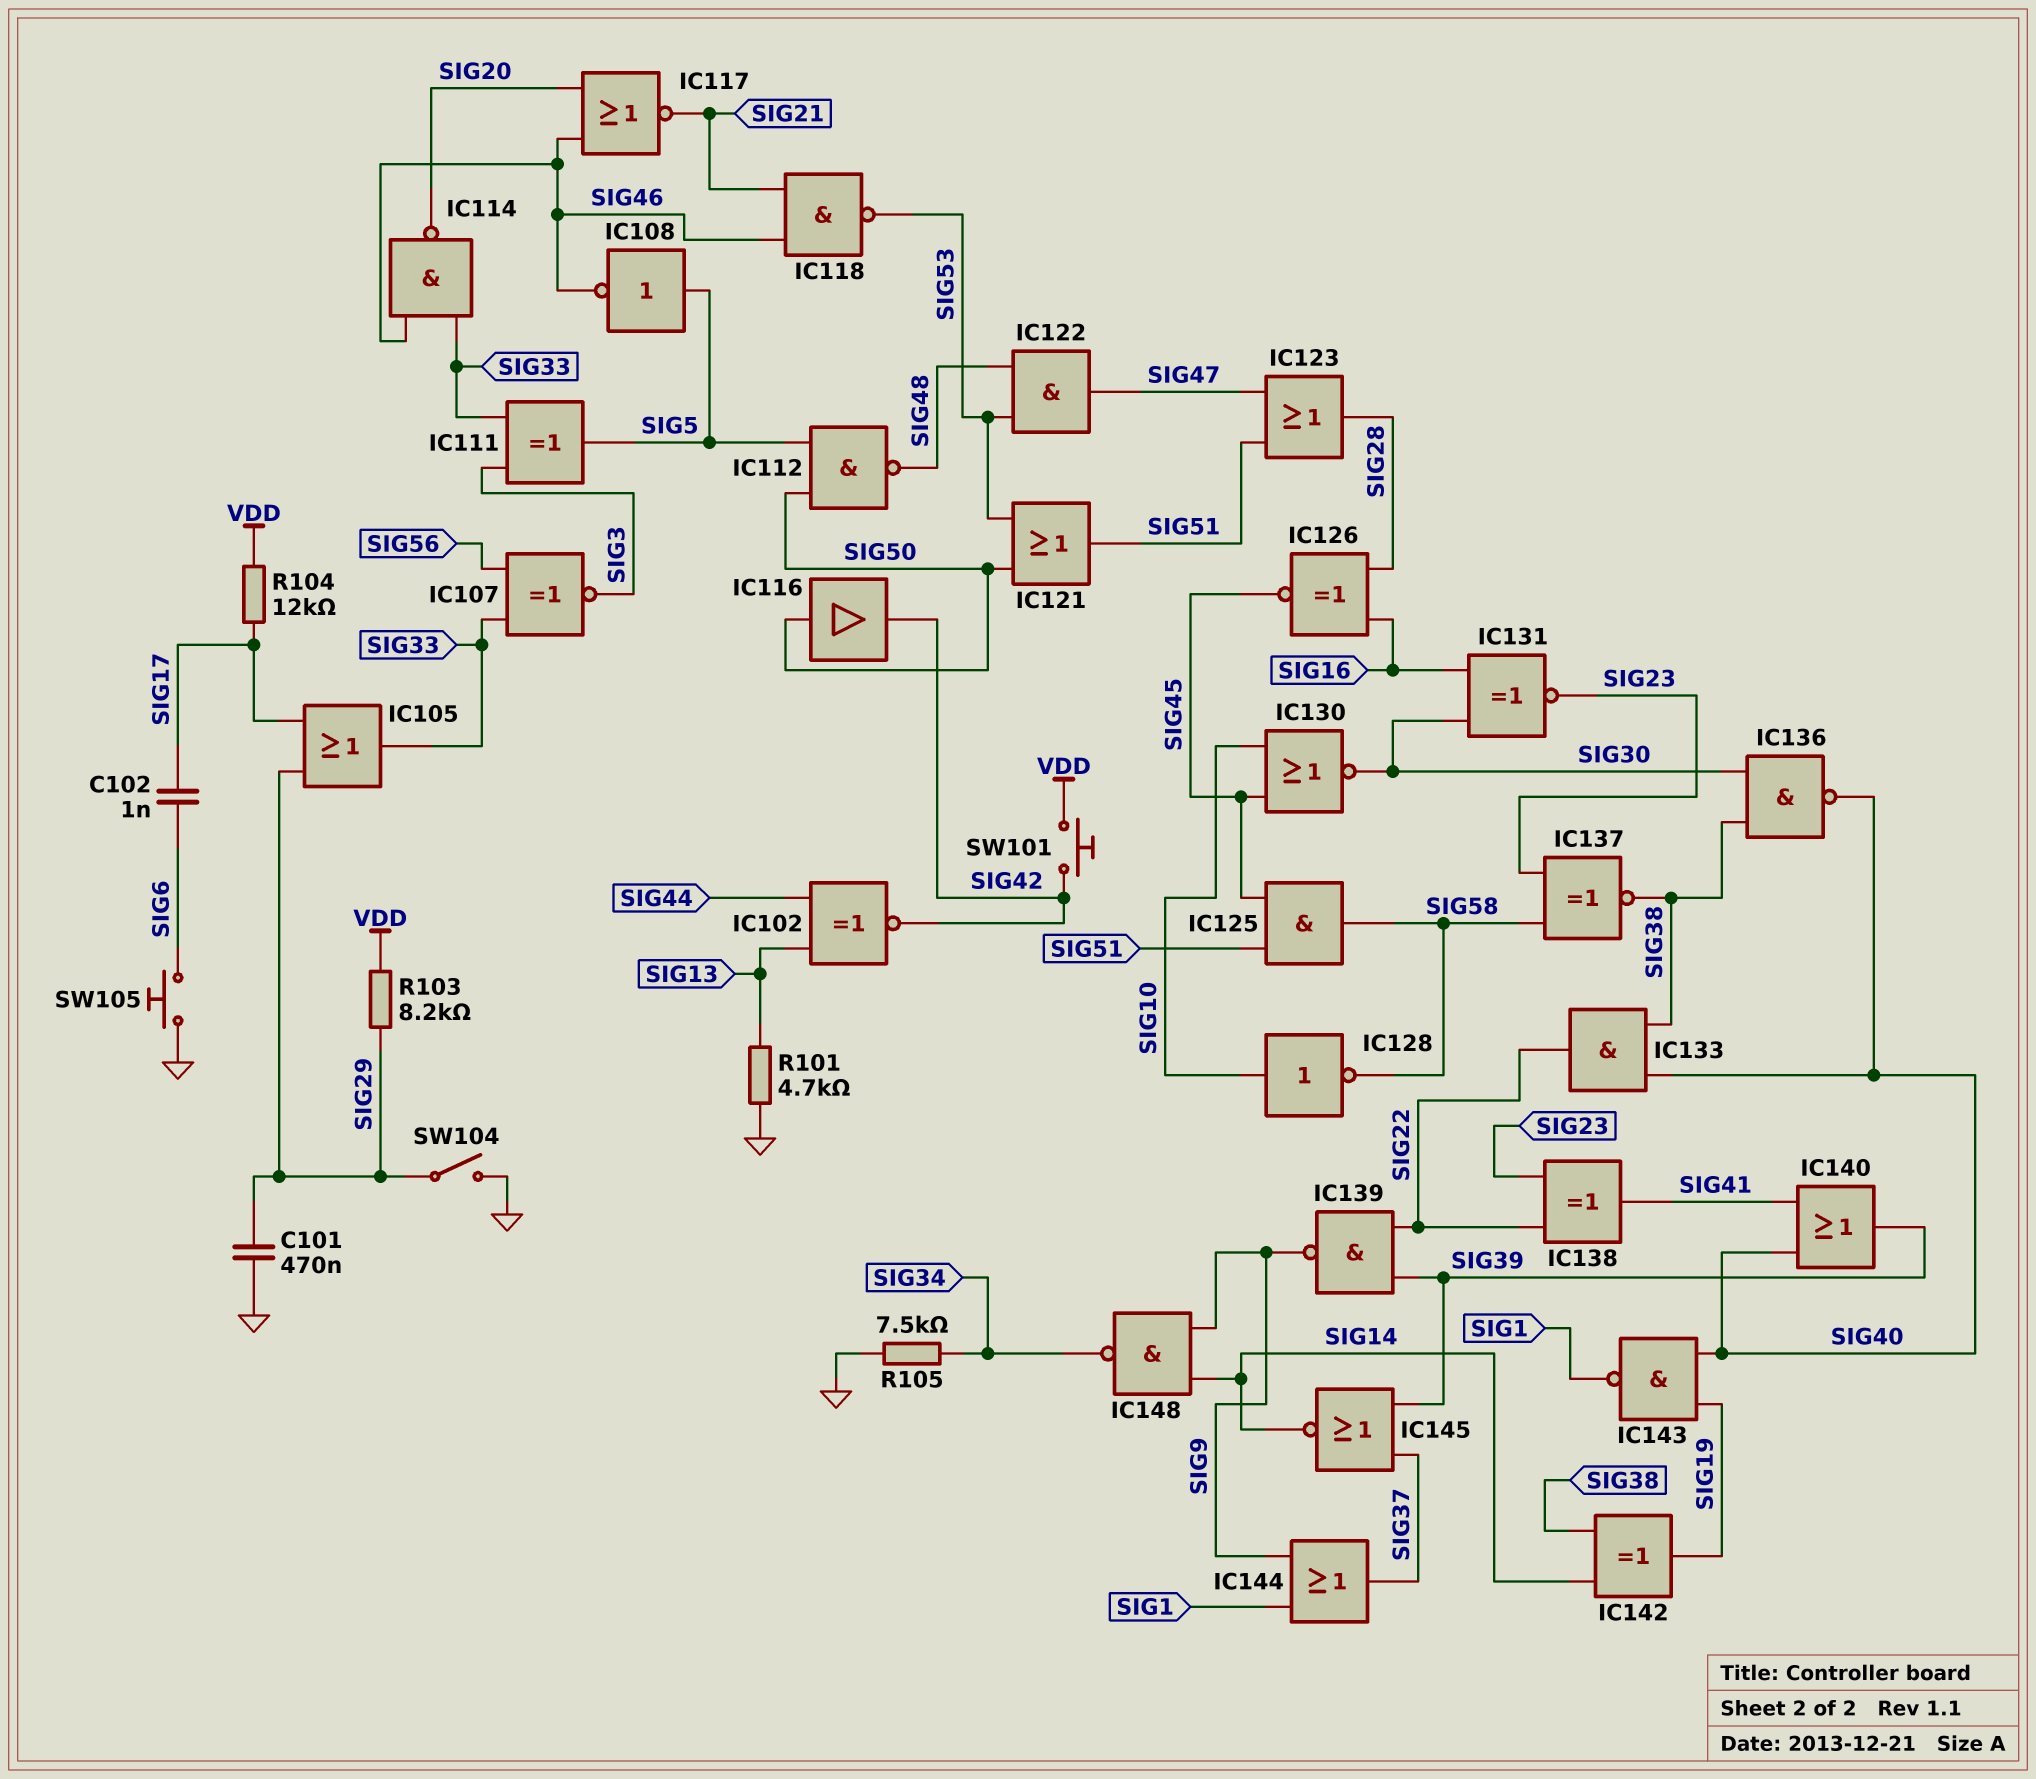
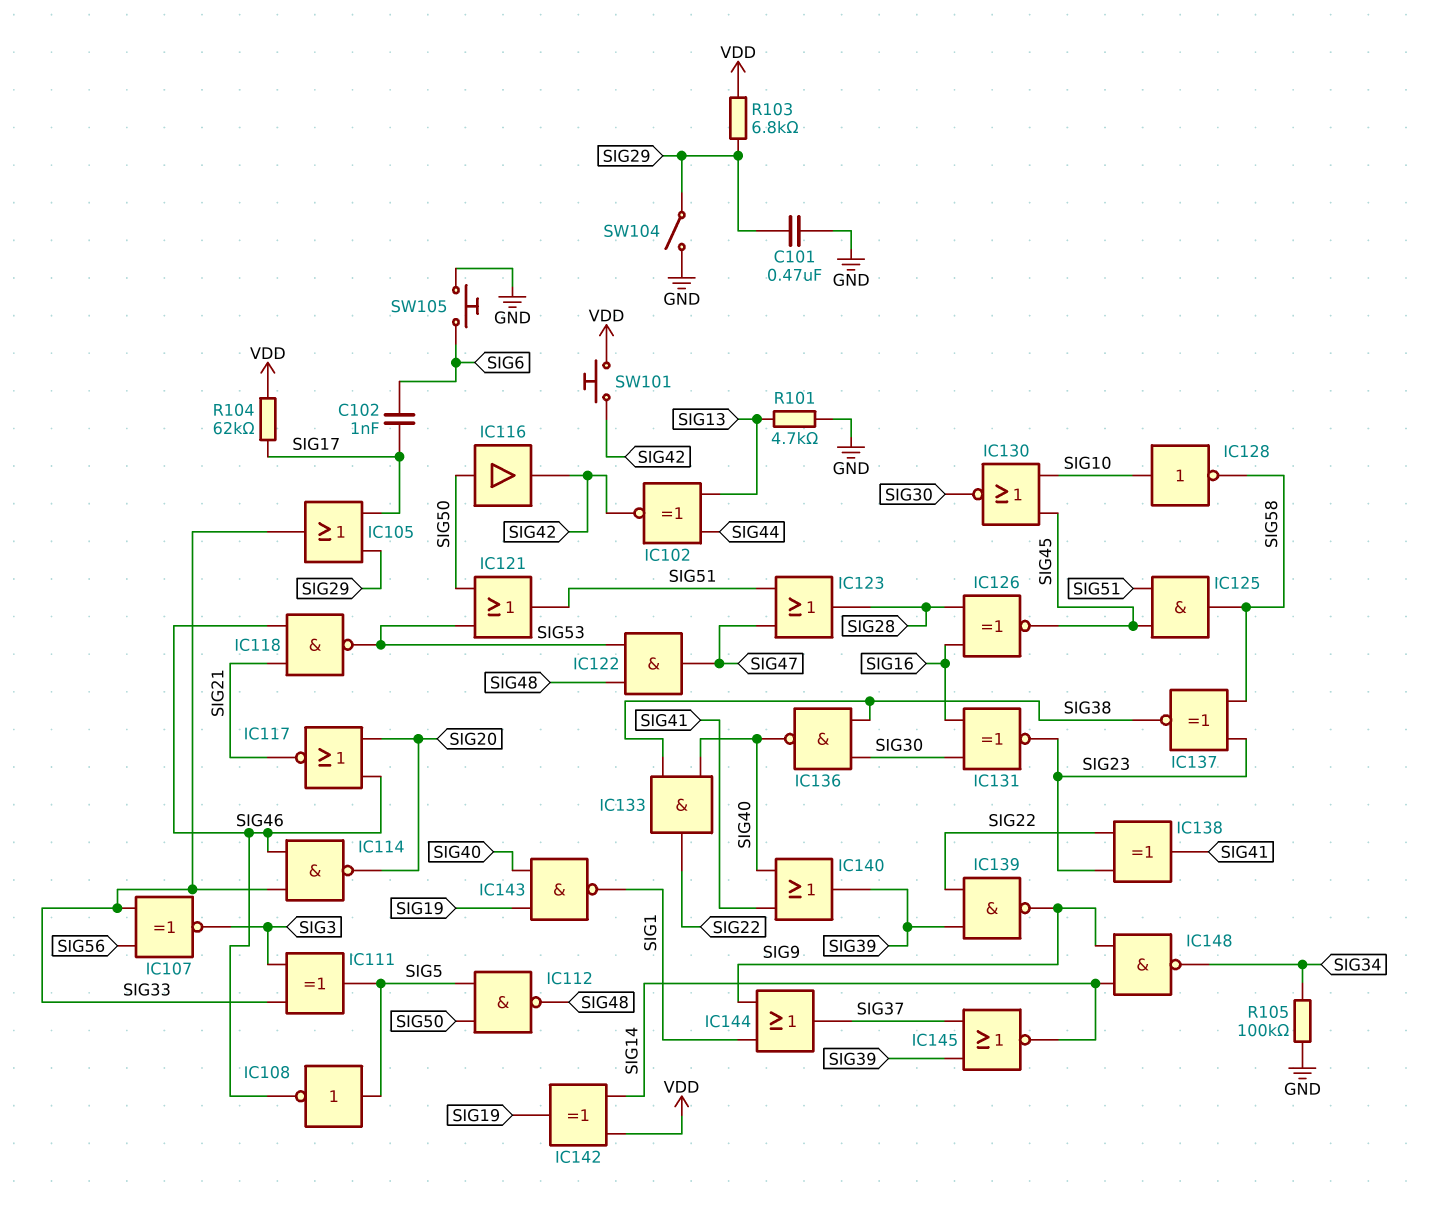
IC142: XOR (in SIG14, in SIG38, out SIG19) -> XOR (in SIG14, in VDD, out SIG19)
R103: 8.2k (SIG29, VDD) -> 6.8k (SIG29, VDD)
R104: 12k (SIG17, VDD) -> 62k (SIG17, VDD)
R105: 7.5k (GND, SIG34) -> 100k (GND, SIG34)

